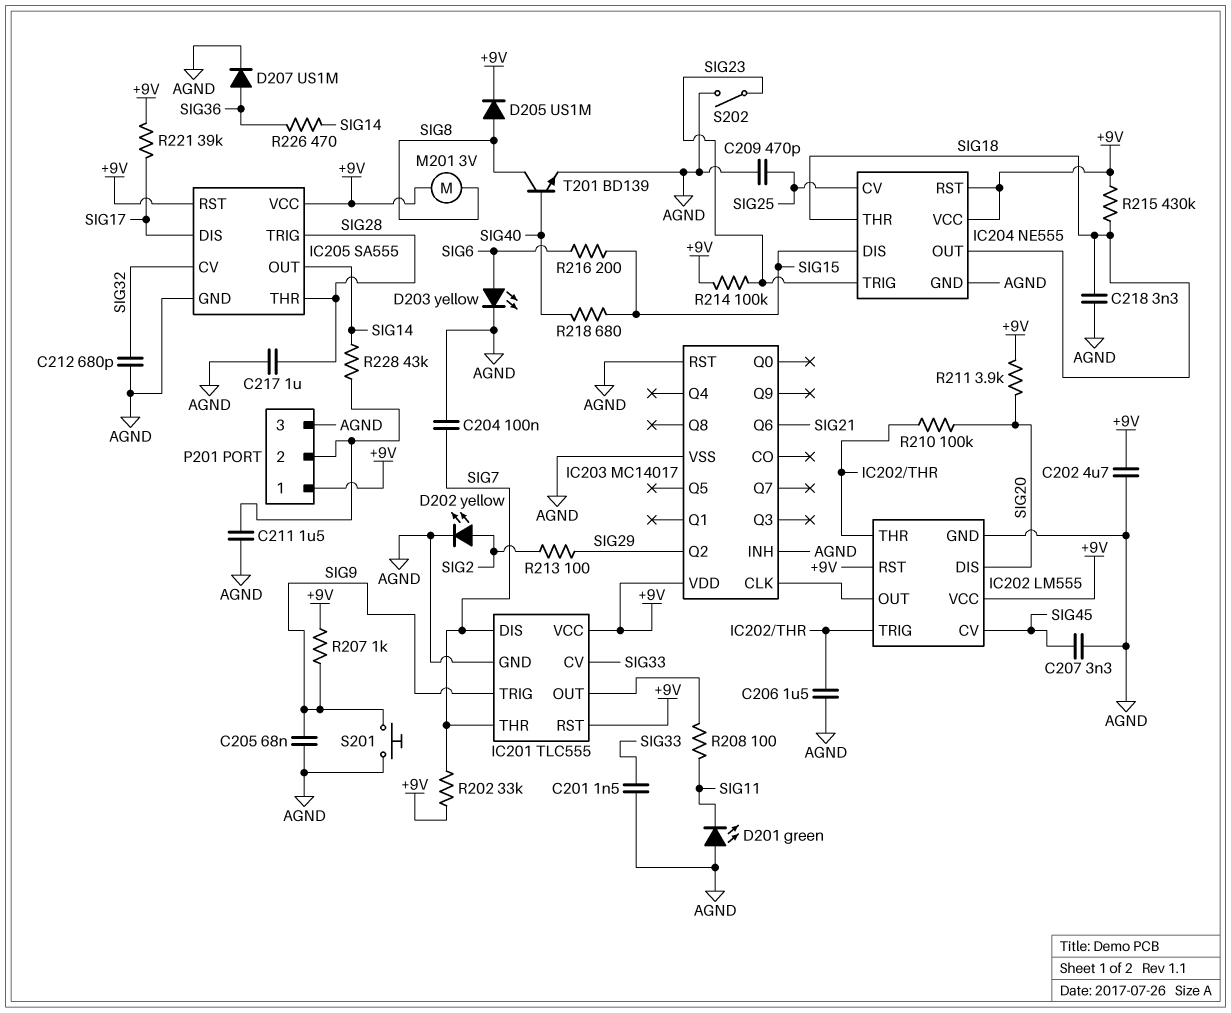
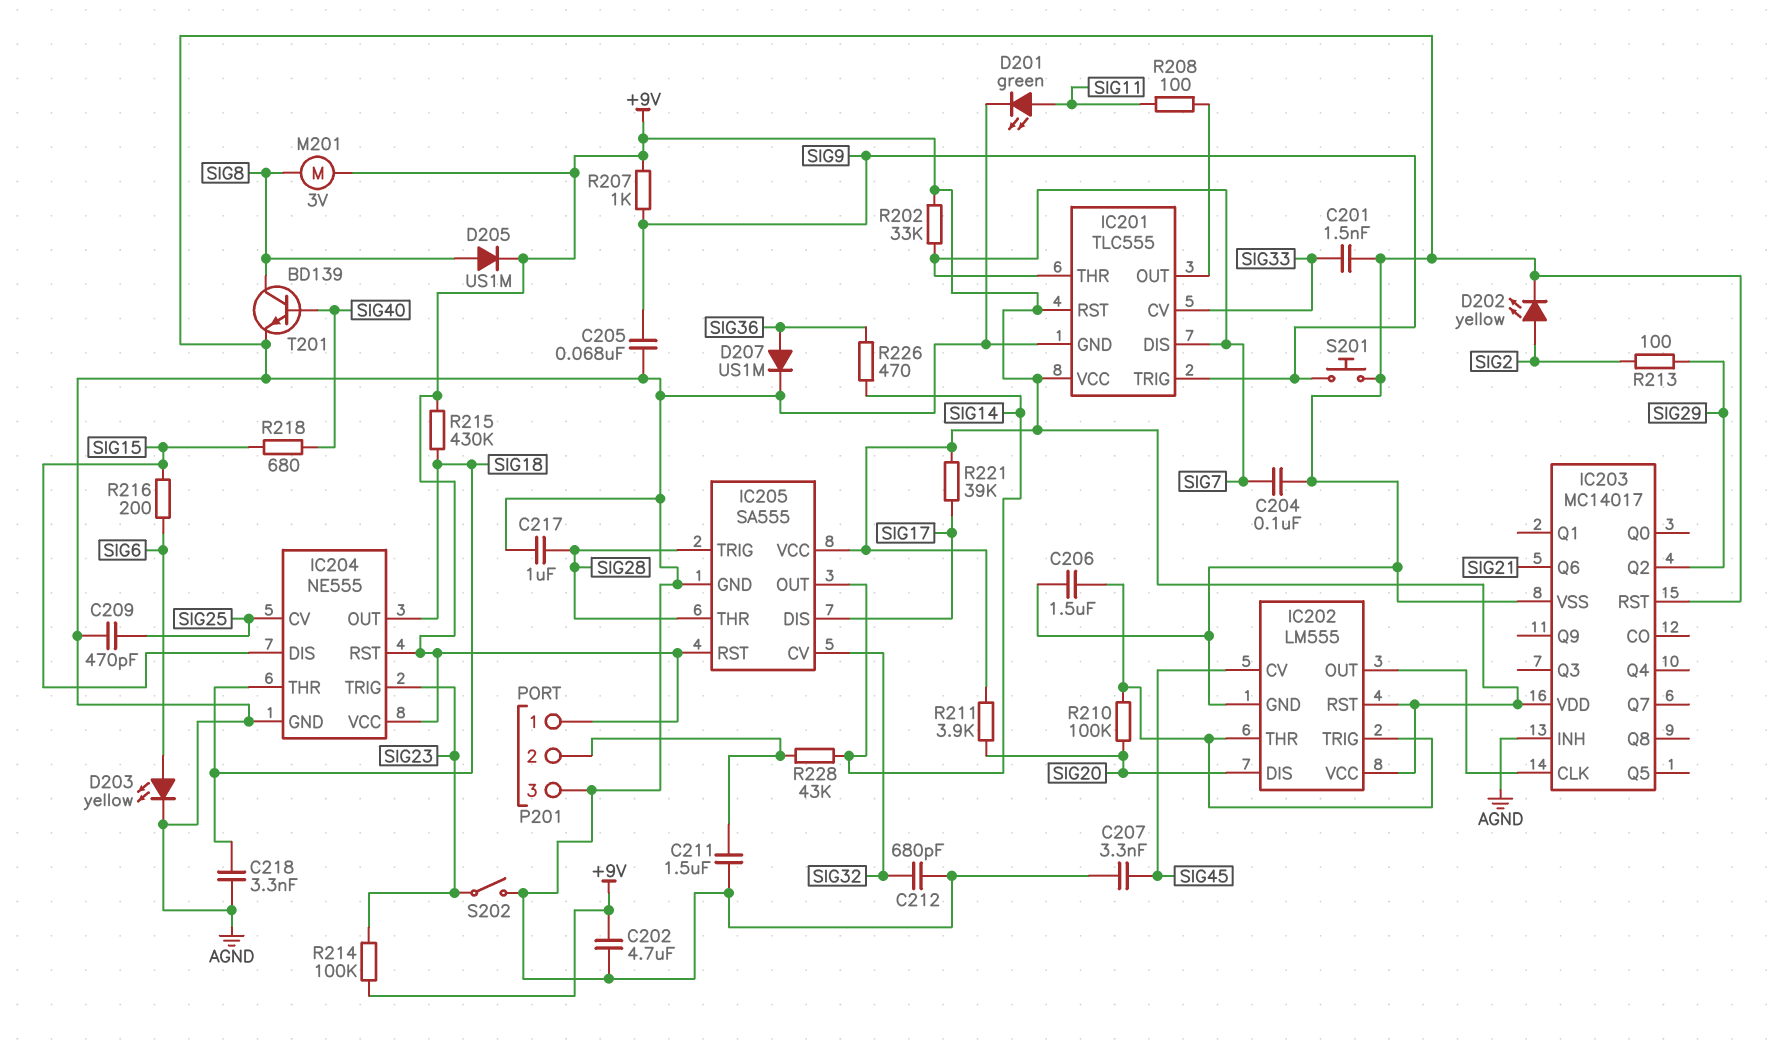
D201: LED green (A AGND, K SIG11) -> LED green (A SIG11, K AGND)

